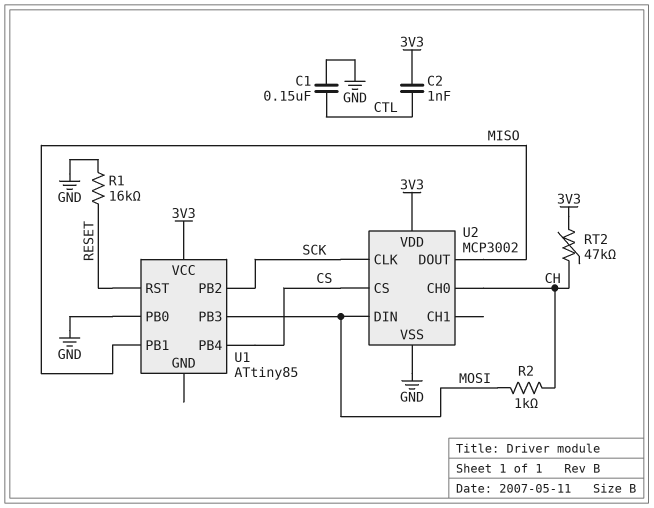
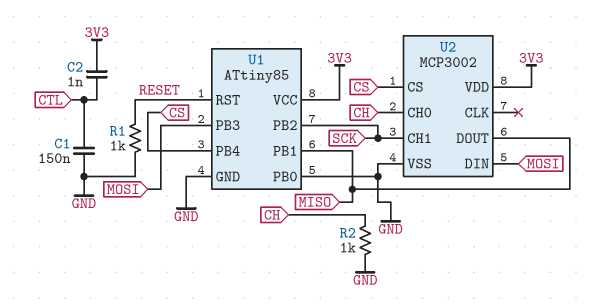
R1: 16k (GND, RESET) -> 1k (GND, RESET)
R2: 1k (CH, MOSI) -> 1k (CH, GND)
RT2: 47k (3V3, CH) -> none
U1 pin GND: none -> GND
U2 pin CH1: none -> SCK
U2 pin CLK: SCK -> none

